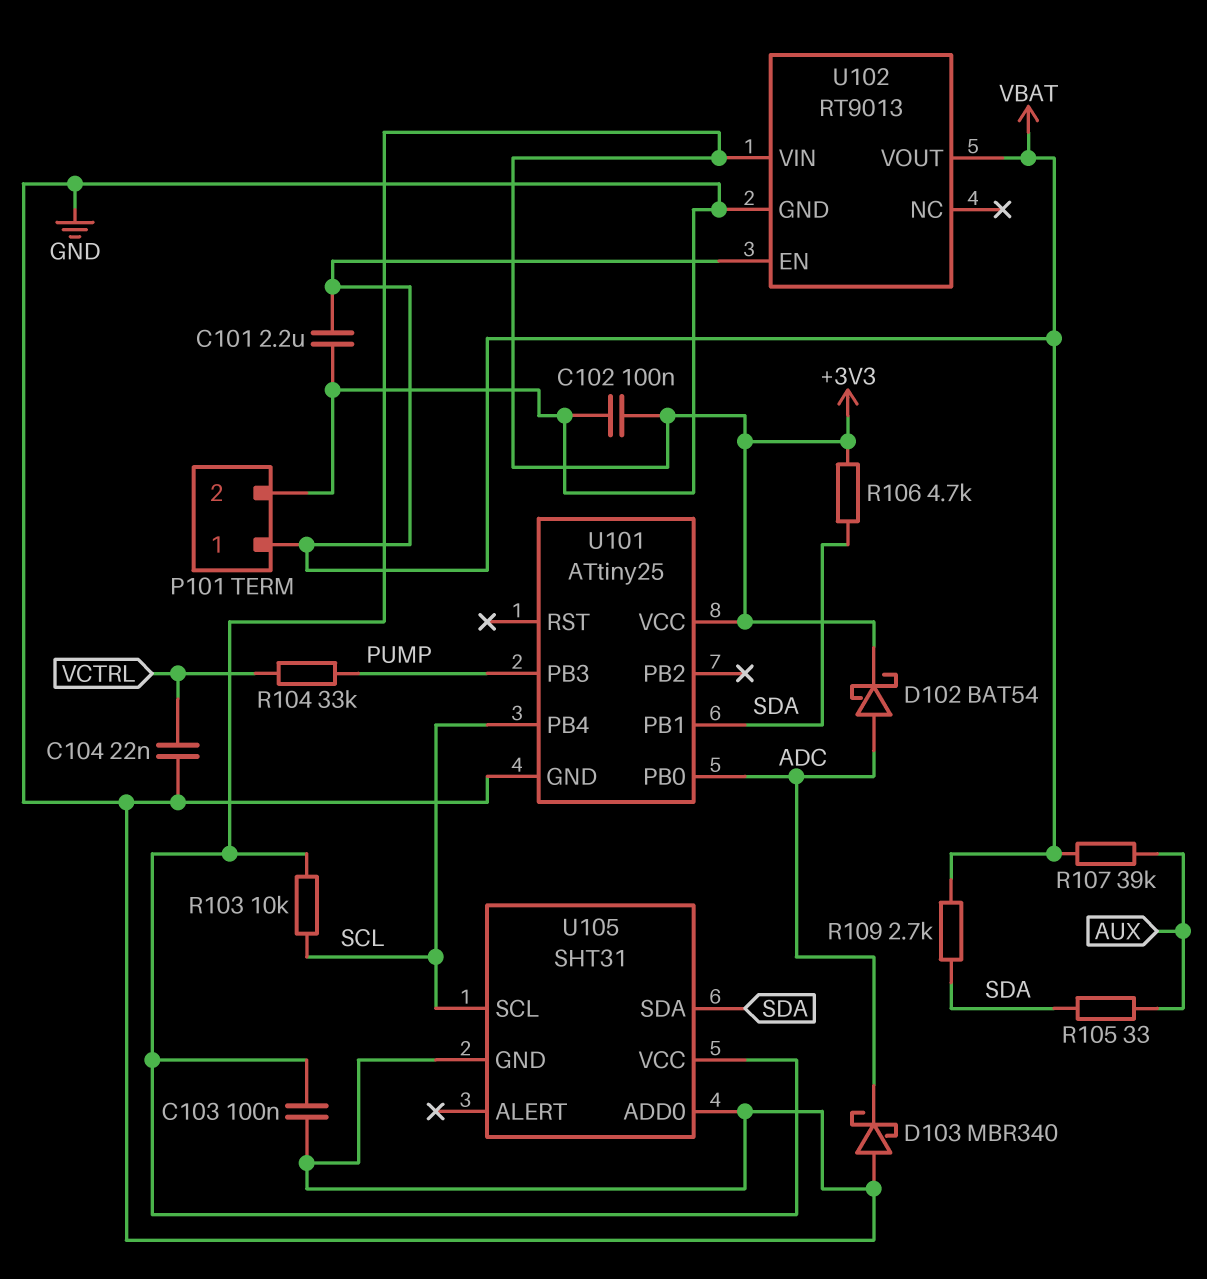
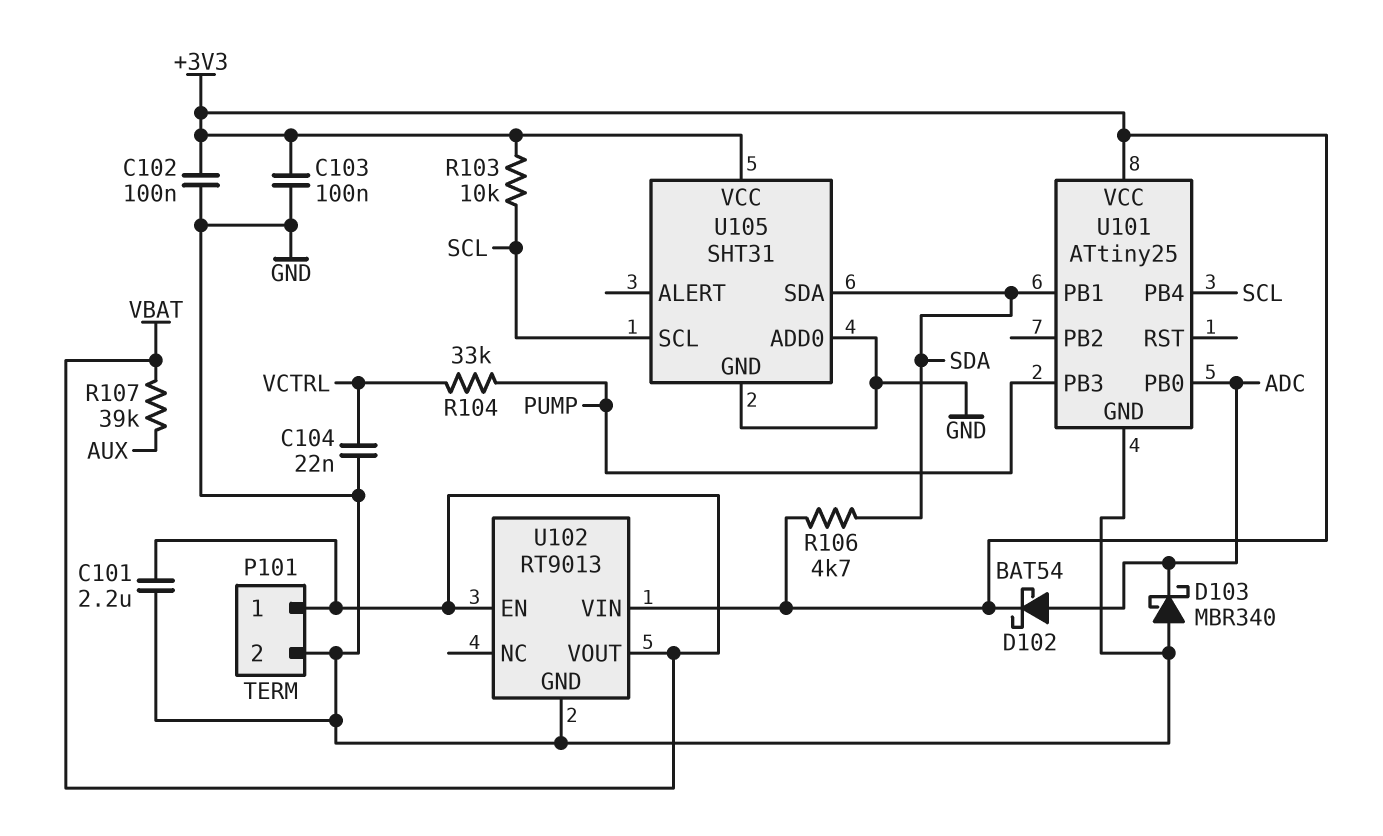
R105: 33 (AUX, SDA) -> none
R109: 2.7k (SDA, VBAT) -> none

